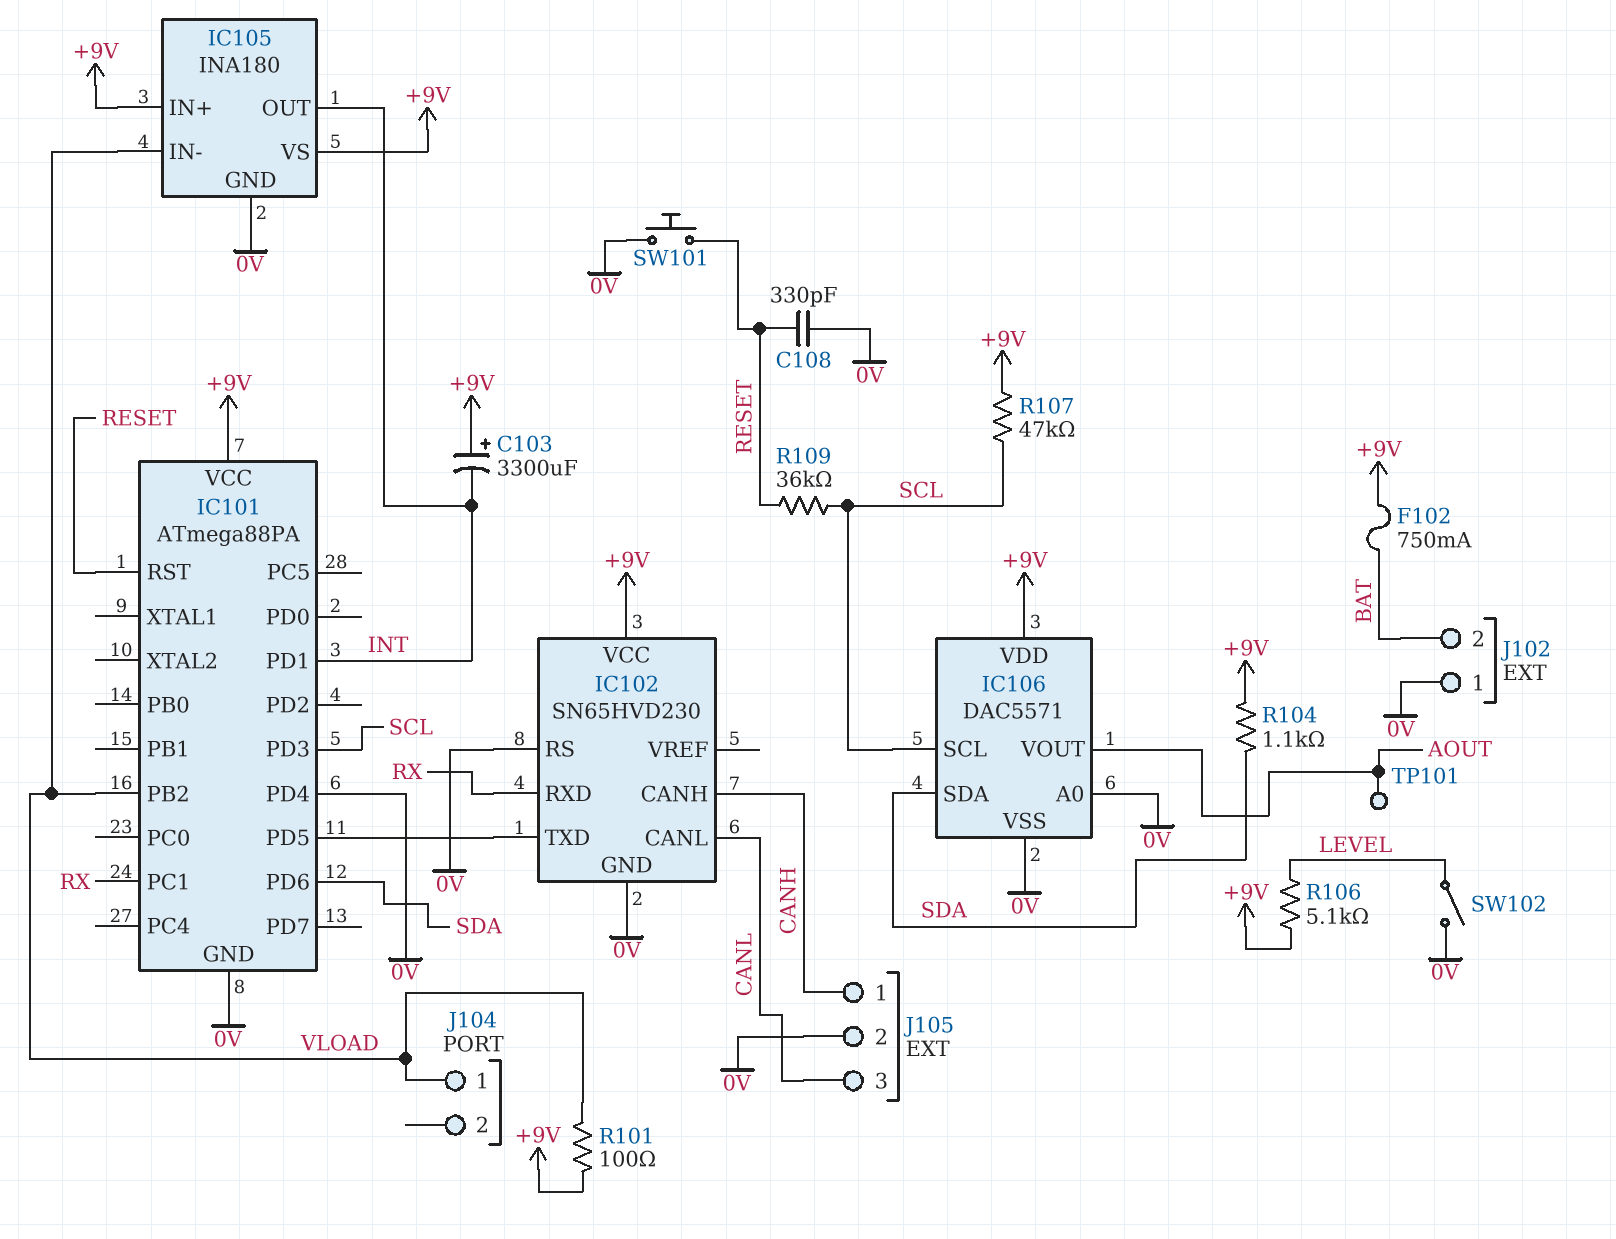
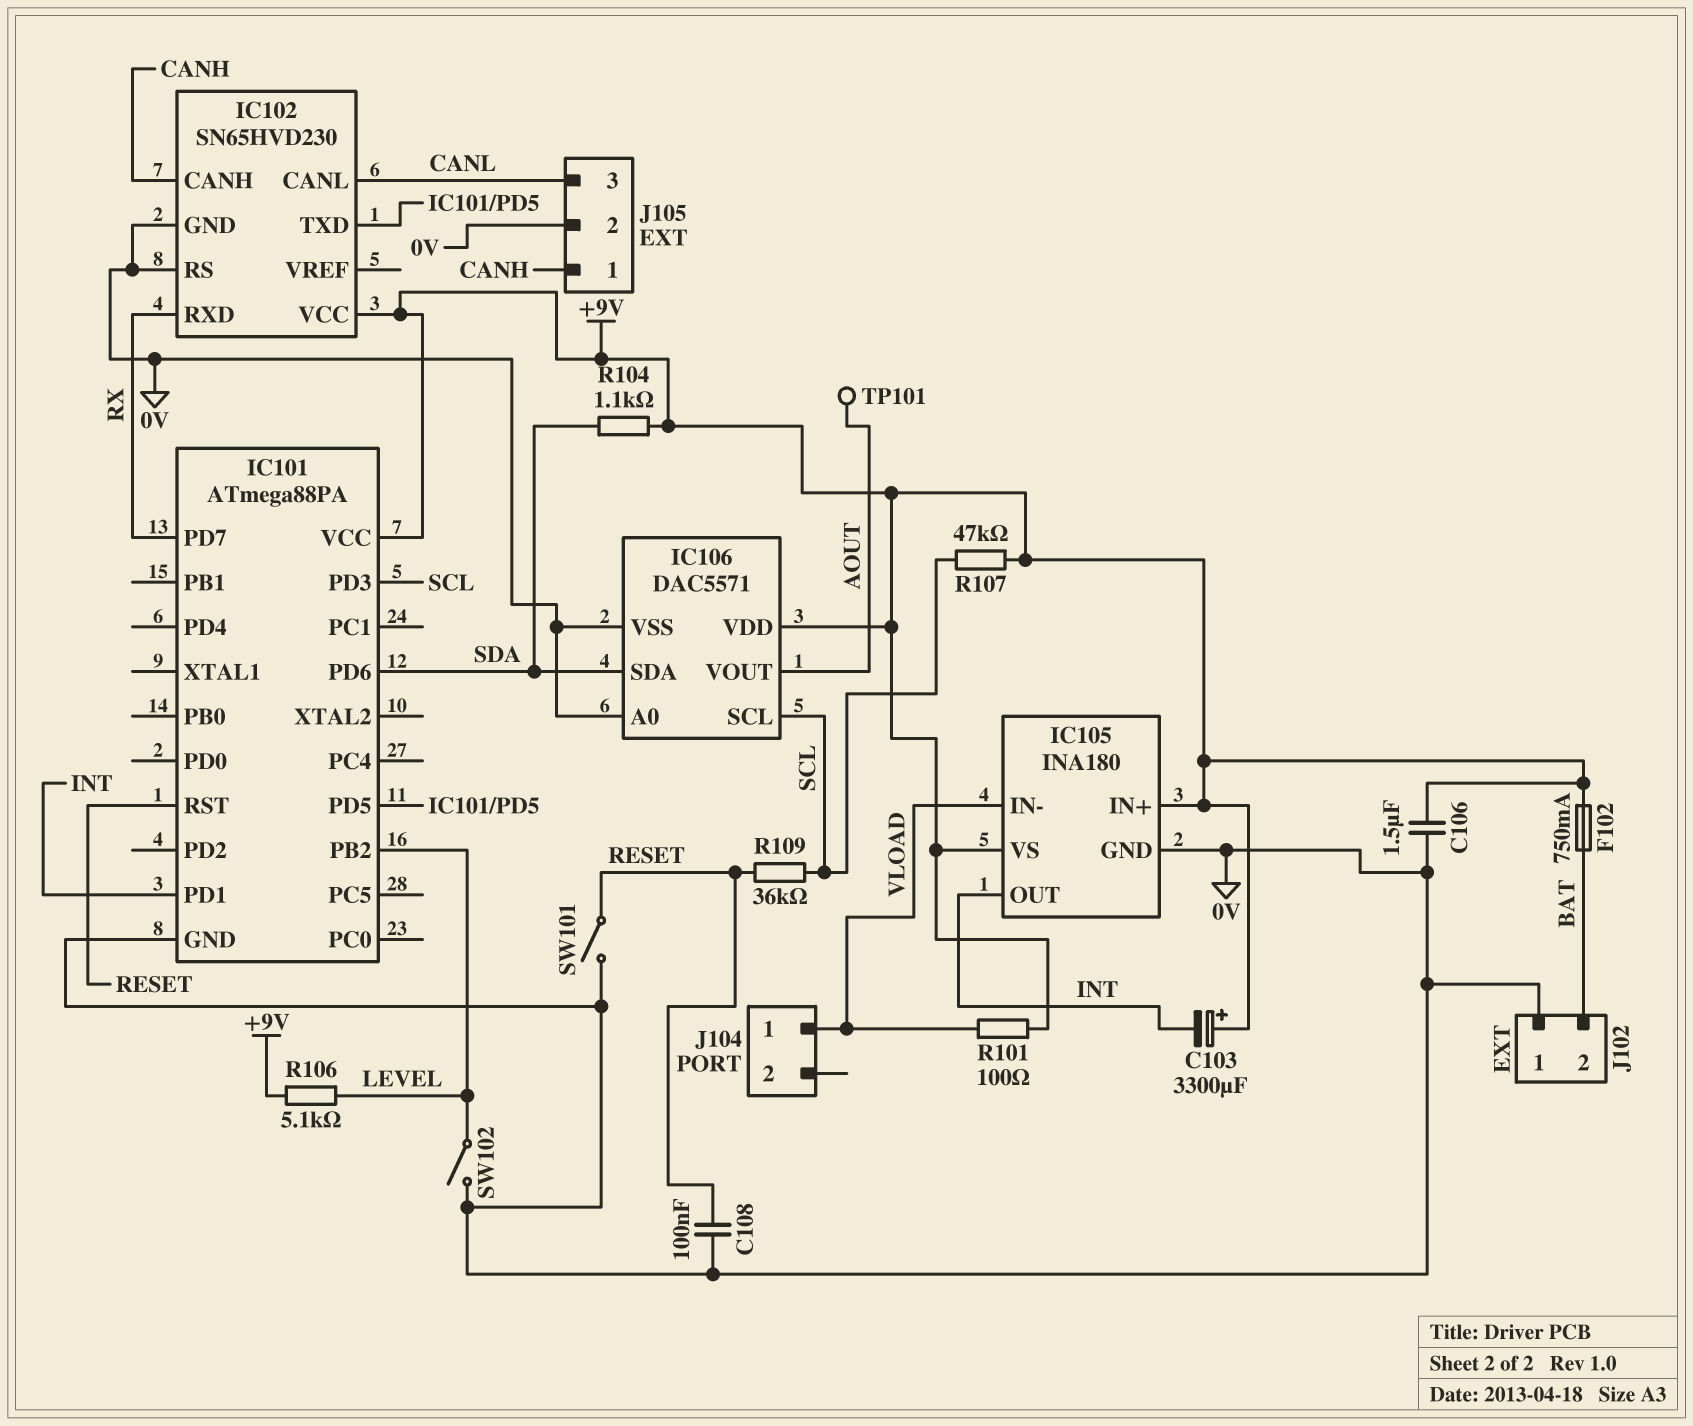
C106: none -> 1.5uF (+9V, 0V)
C108: 330pF (0V, RESET) -> 100nF (0V, RESET)
IC101 pin PB2: VLOAD -> LEVEL
IC101 pin PC1: RX -> none
IC101 pin PD4: 0V -> none
IC101 pin PD7: none -> RX
SW101: button (0V, RESET) -> switch (0V, RESET)

